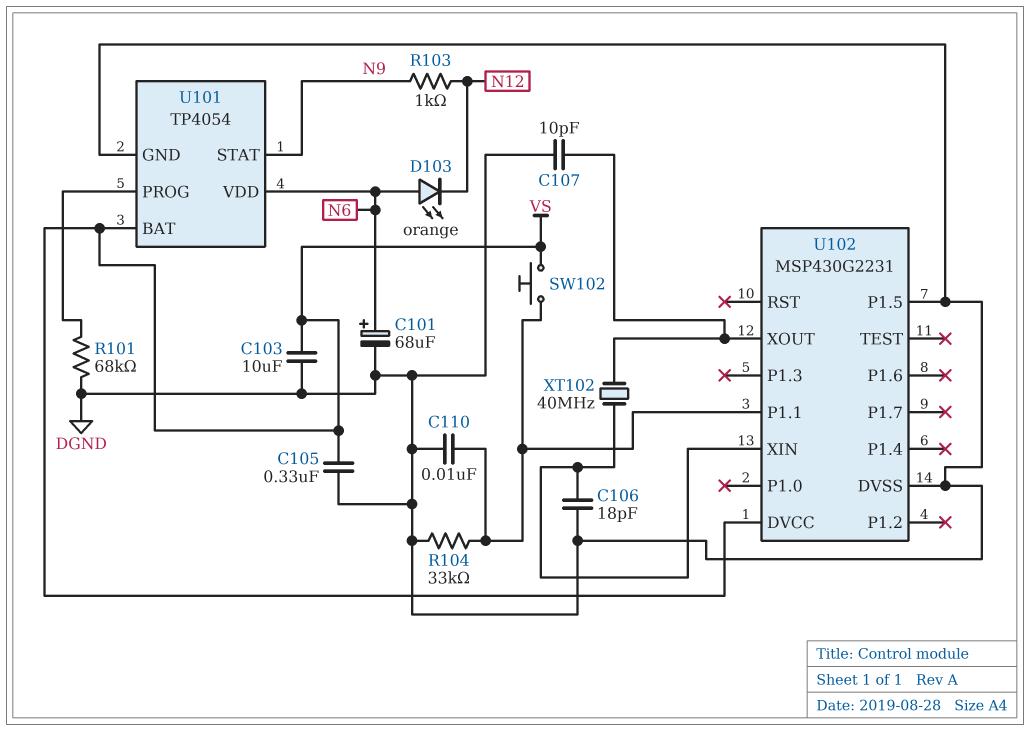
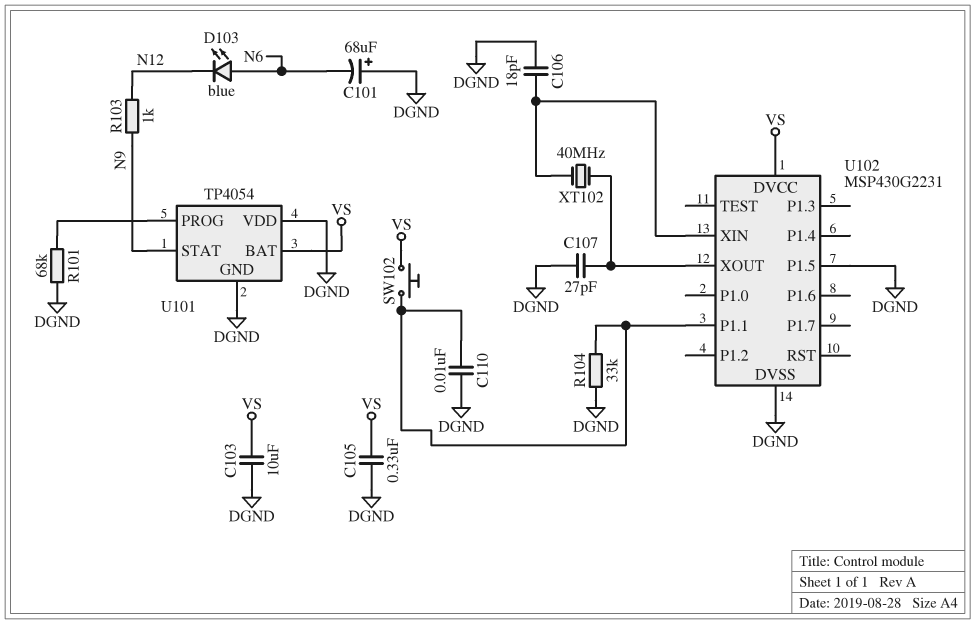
C101: 68uF (plus N6, minus DGND) -> 68uF (plus DGND, minus N6)
C107: 10pF (DGND, U102/XOUT) -> 27pF (DGND, U102/XOUT)
D103: LED orange (A N6, K N12) -> LED blue (A N6, K N12)
U101 pin VDD: N6 -> DGND

